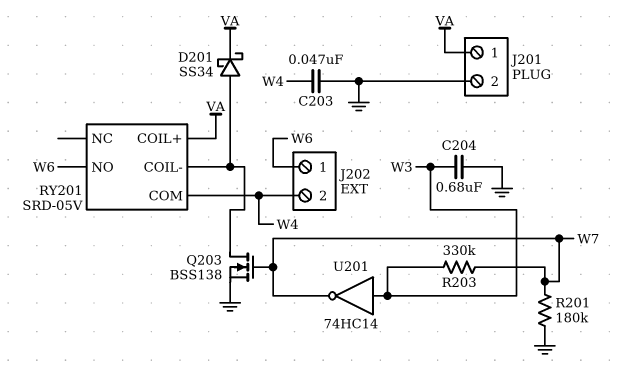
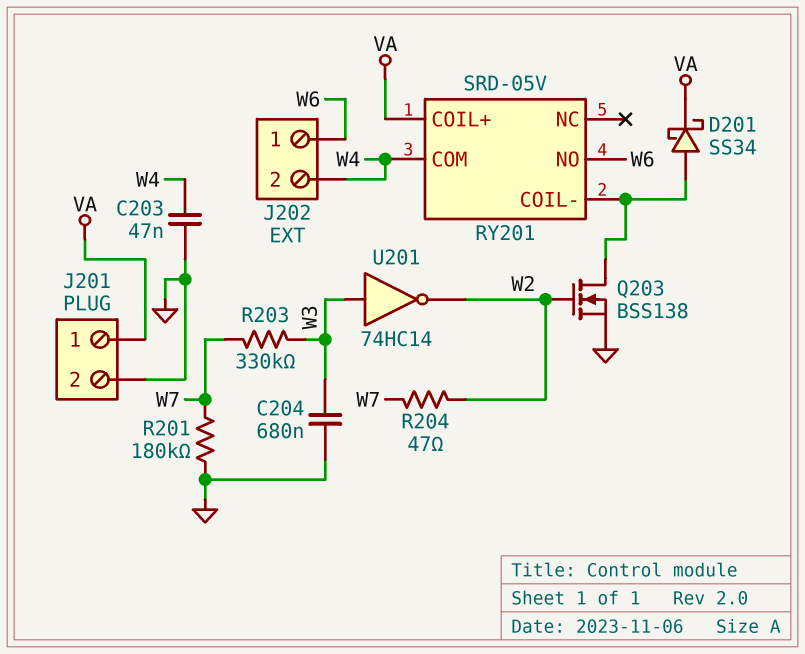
Q203: NMOS BSS138 (G W7, D RY201/COIL-, S GND) -> NMOS BSS138 (G W2, D RY201/COIL-, S GND)
R204: none -> 47 (W2, W7)
U201: NOT 74HC14 (in W3, out W7) -> NOT 74HC14 (in W3, out W2)

